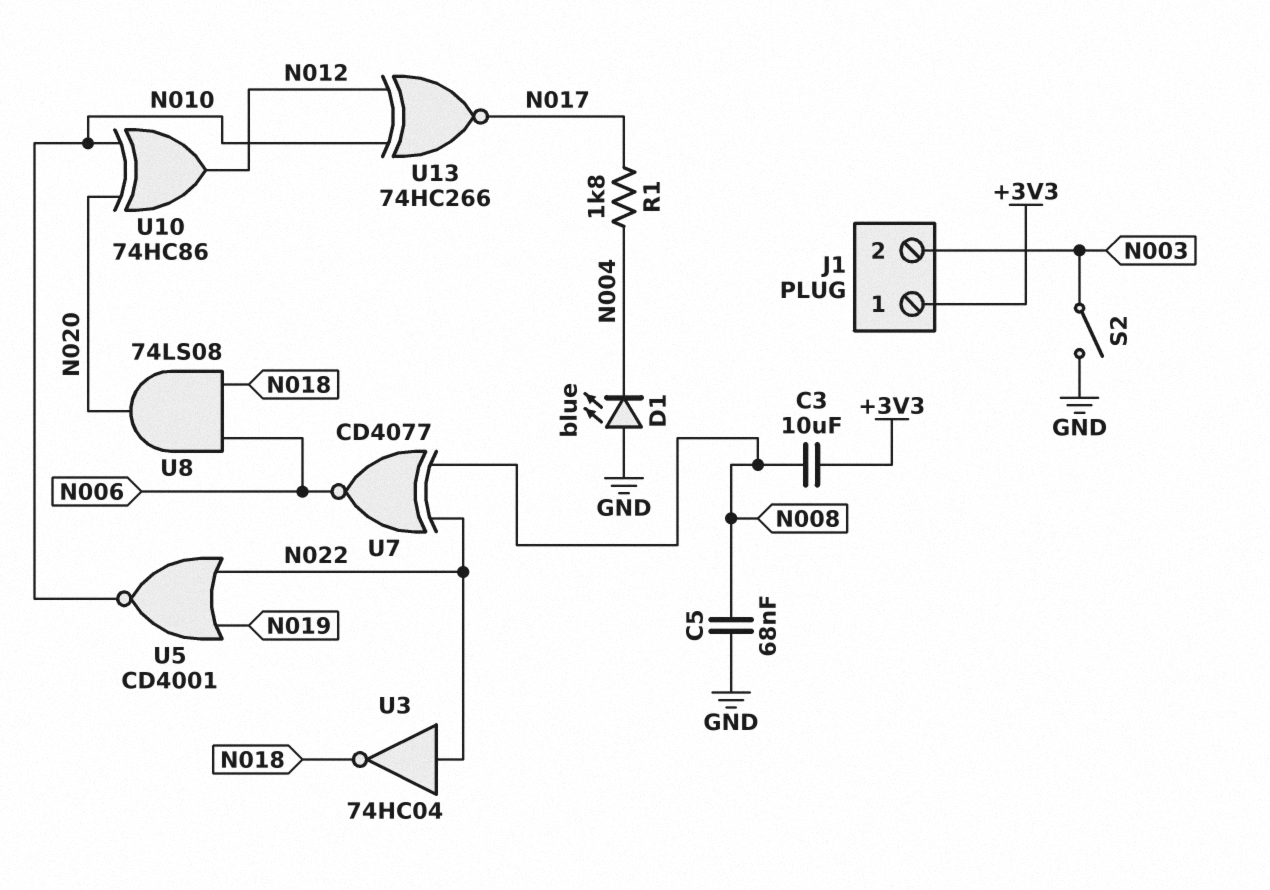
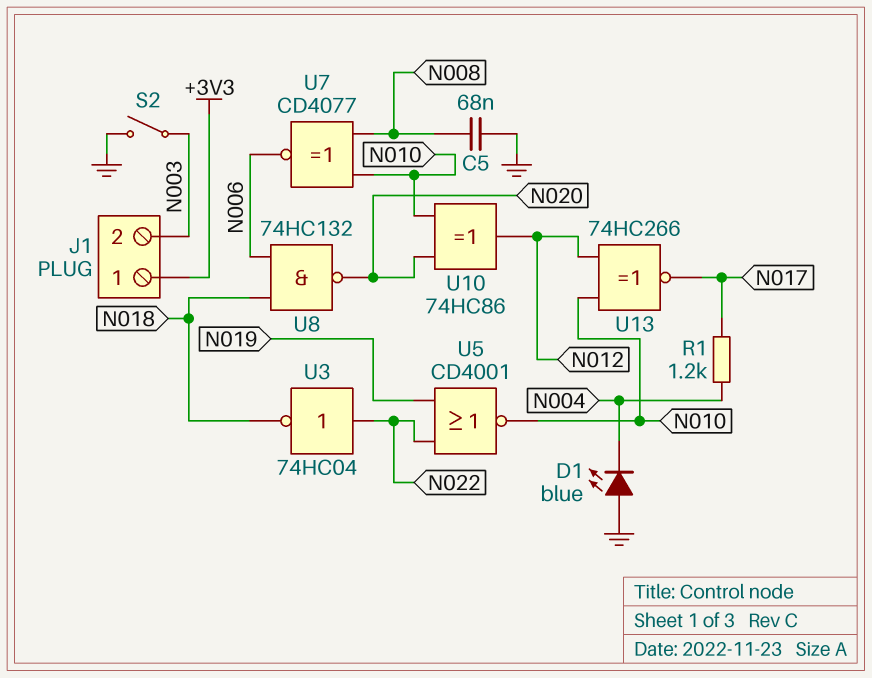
C3: 10uF (+3V3, N008) -> none
R1: 1.8k (N004, N017) -> 1.2k (N004, N017)
U7: XNOR CD4077 (in N008, in N022, out N006) -> XNOR CD4077 (in N008, in N010, out N006)
U8: AND 74LS08 (in N006, in N018, out N020) -> NAND 74HC132 (in N006, in N018, out N020)

